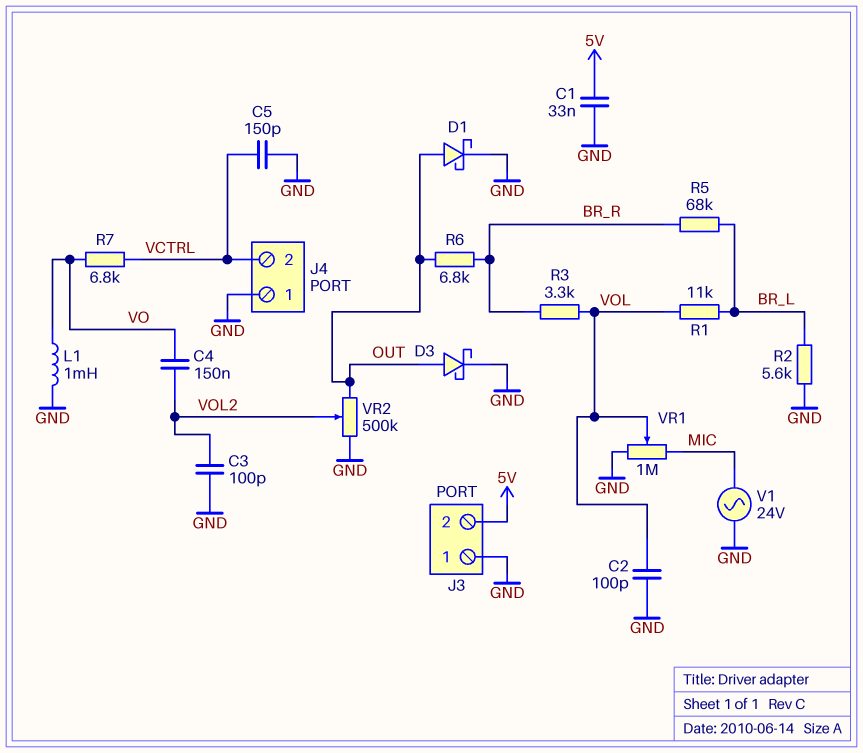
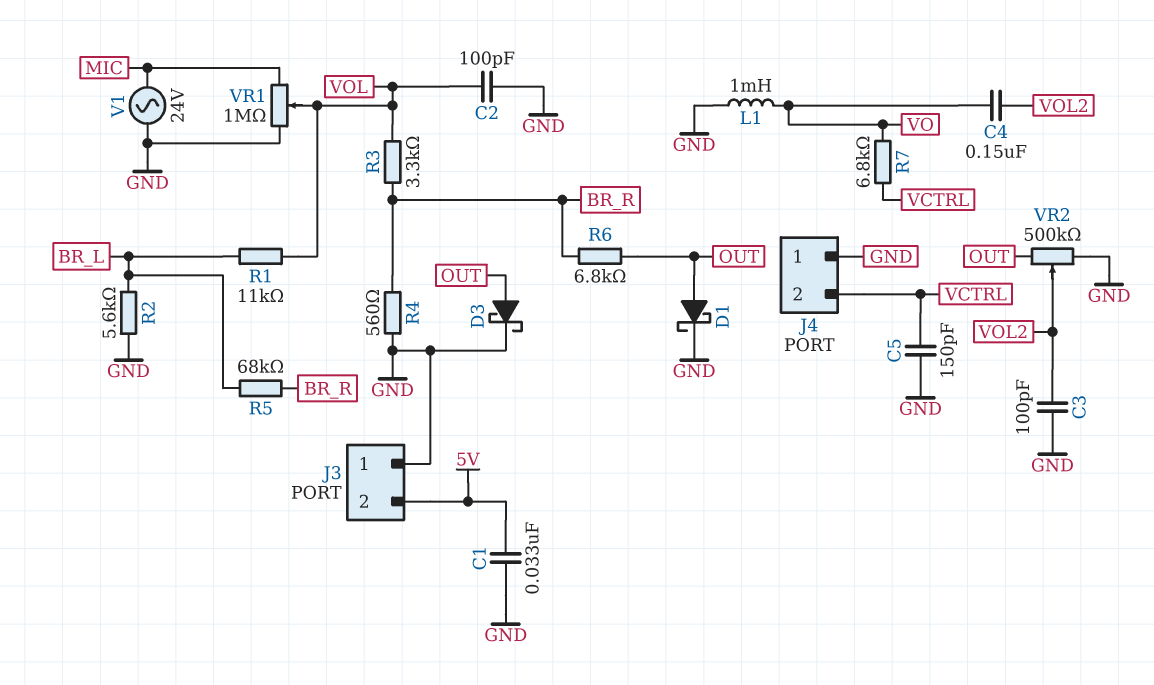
R4: none -> 560 (BR_R, GND)

